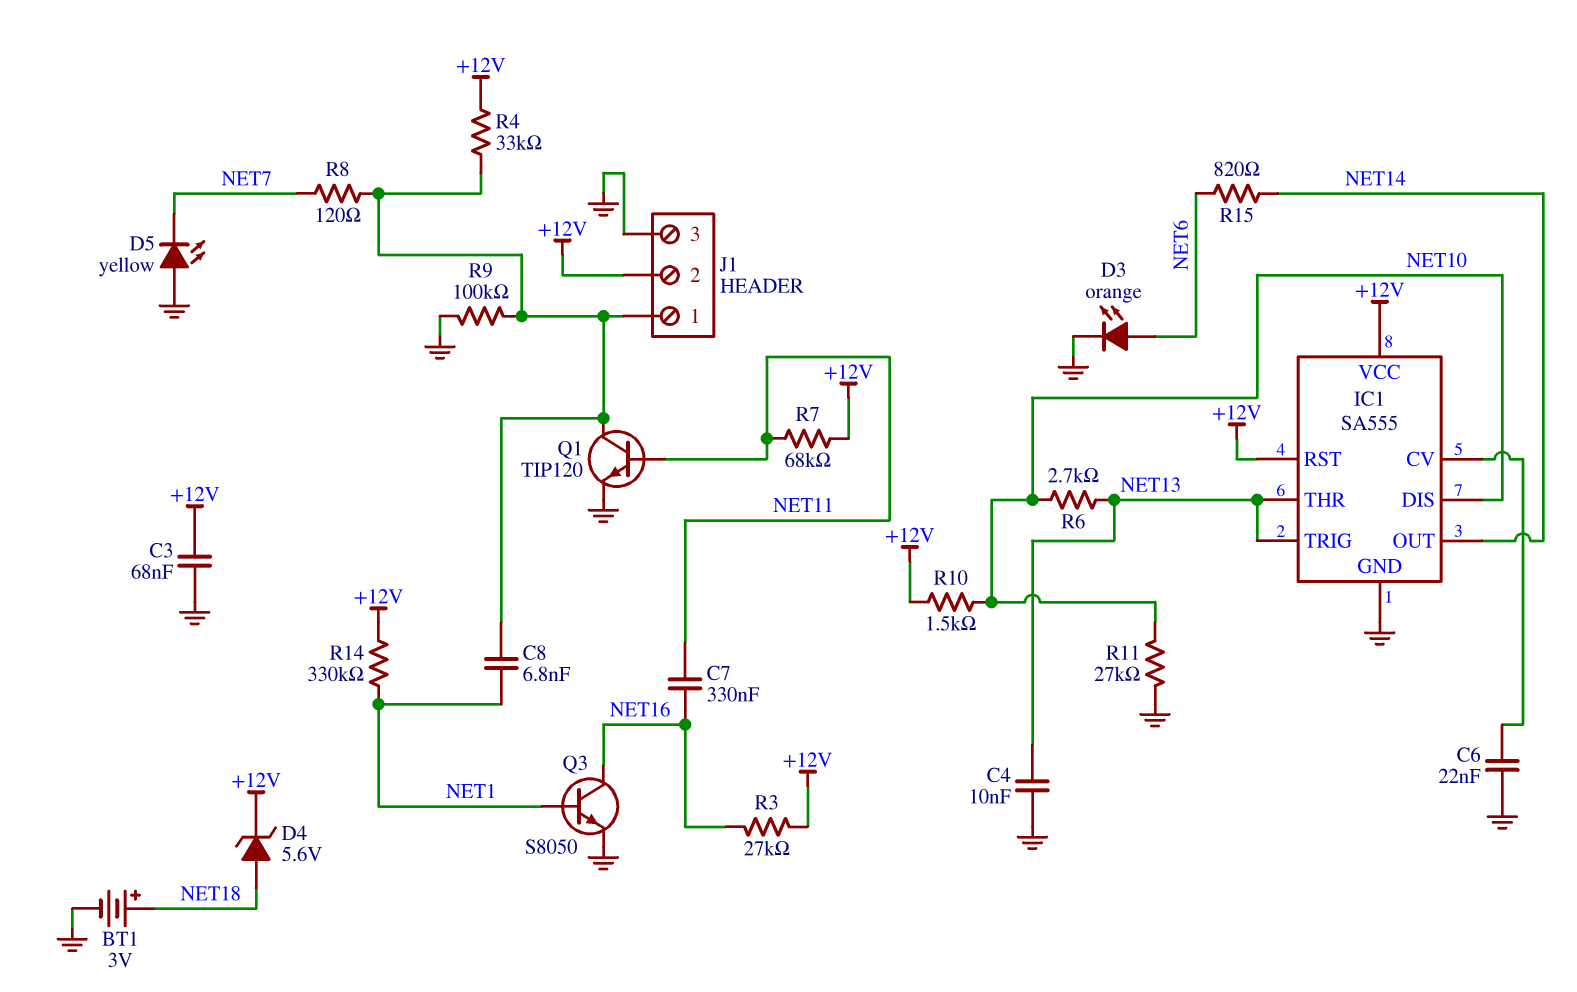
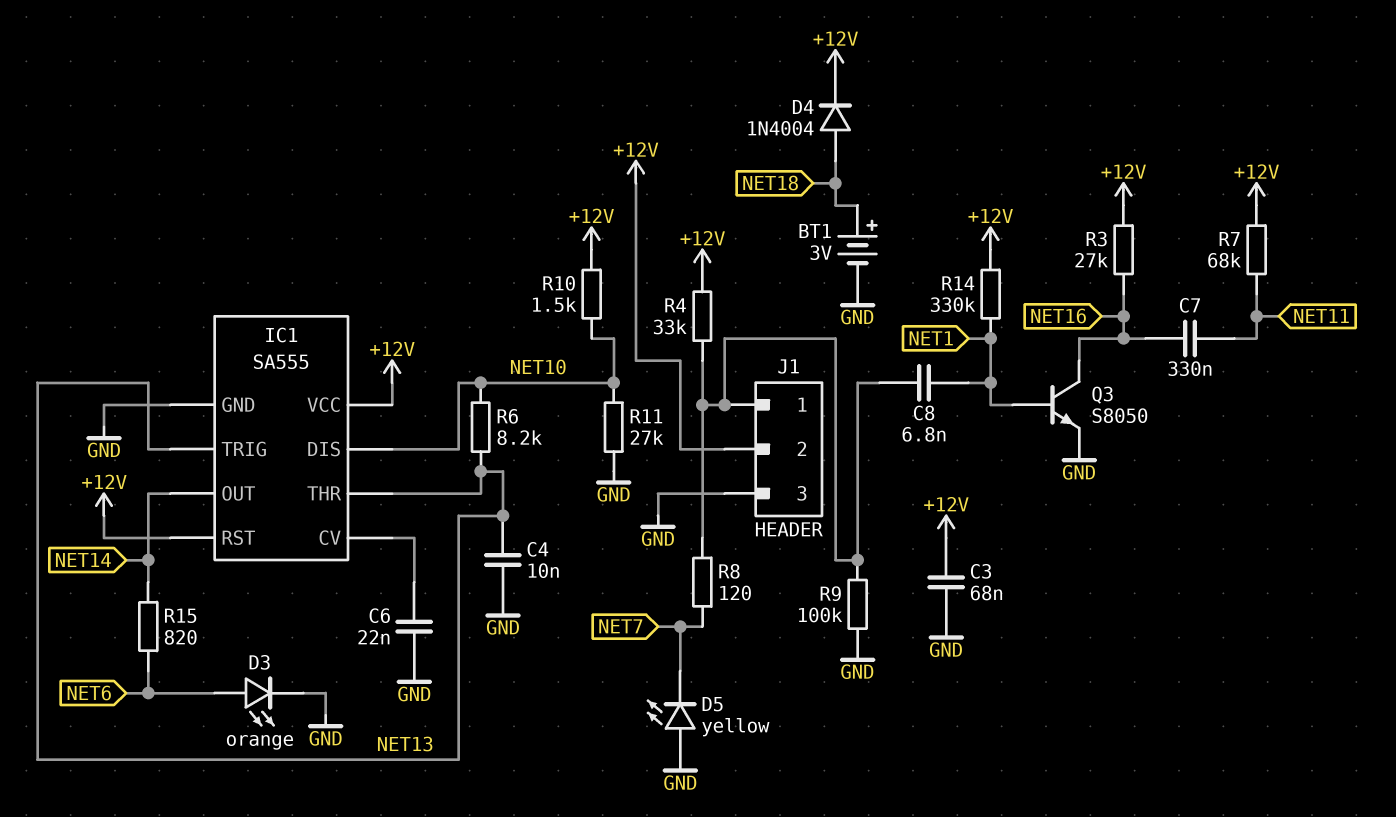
D4: zener 5.6V (A NET18, K +12V) -> diode 1N4004 (A NET18, K +12V)
Q1: NPN TIP120 (B NET11, C J1/1, E GND) -> none
R6: 2.7k (NET10, NET13) -> 8.2k (NET10, NET13)

